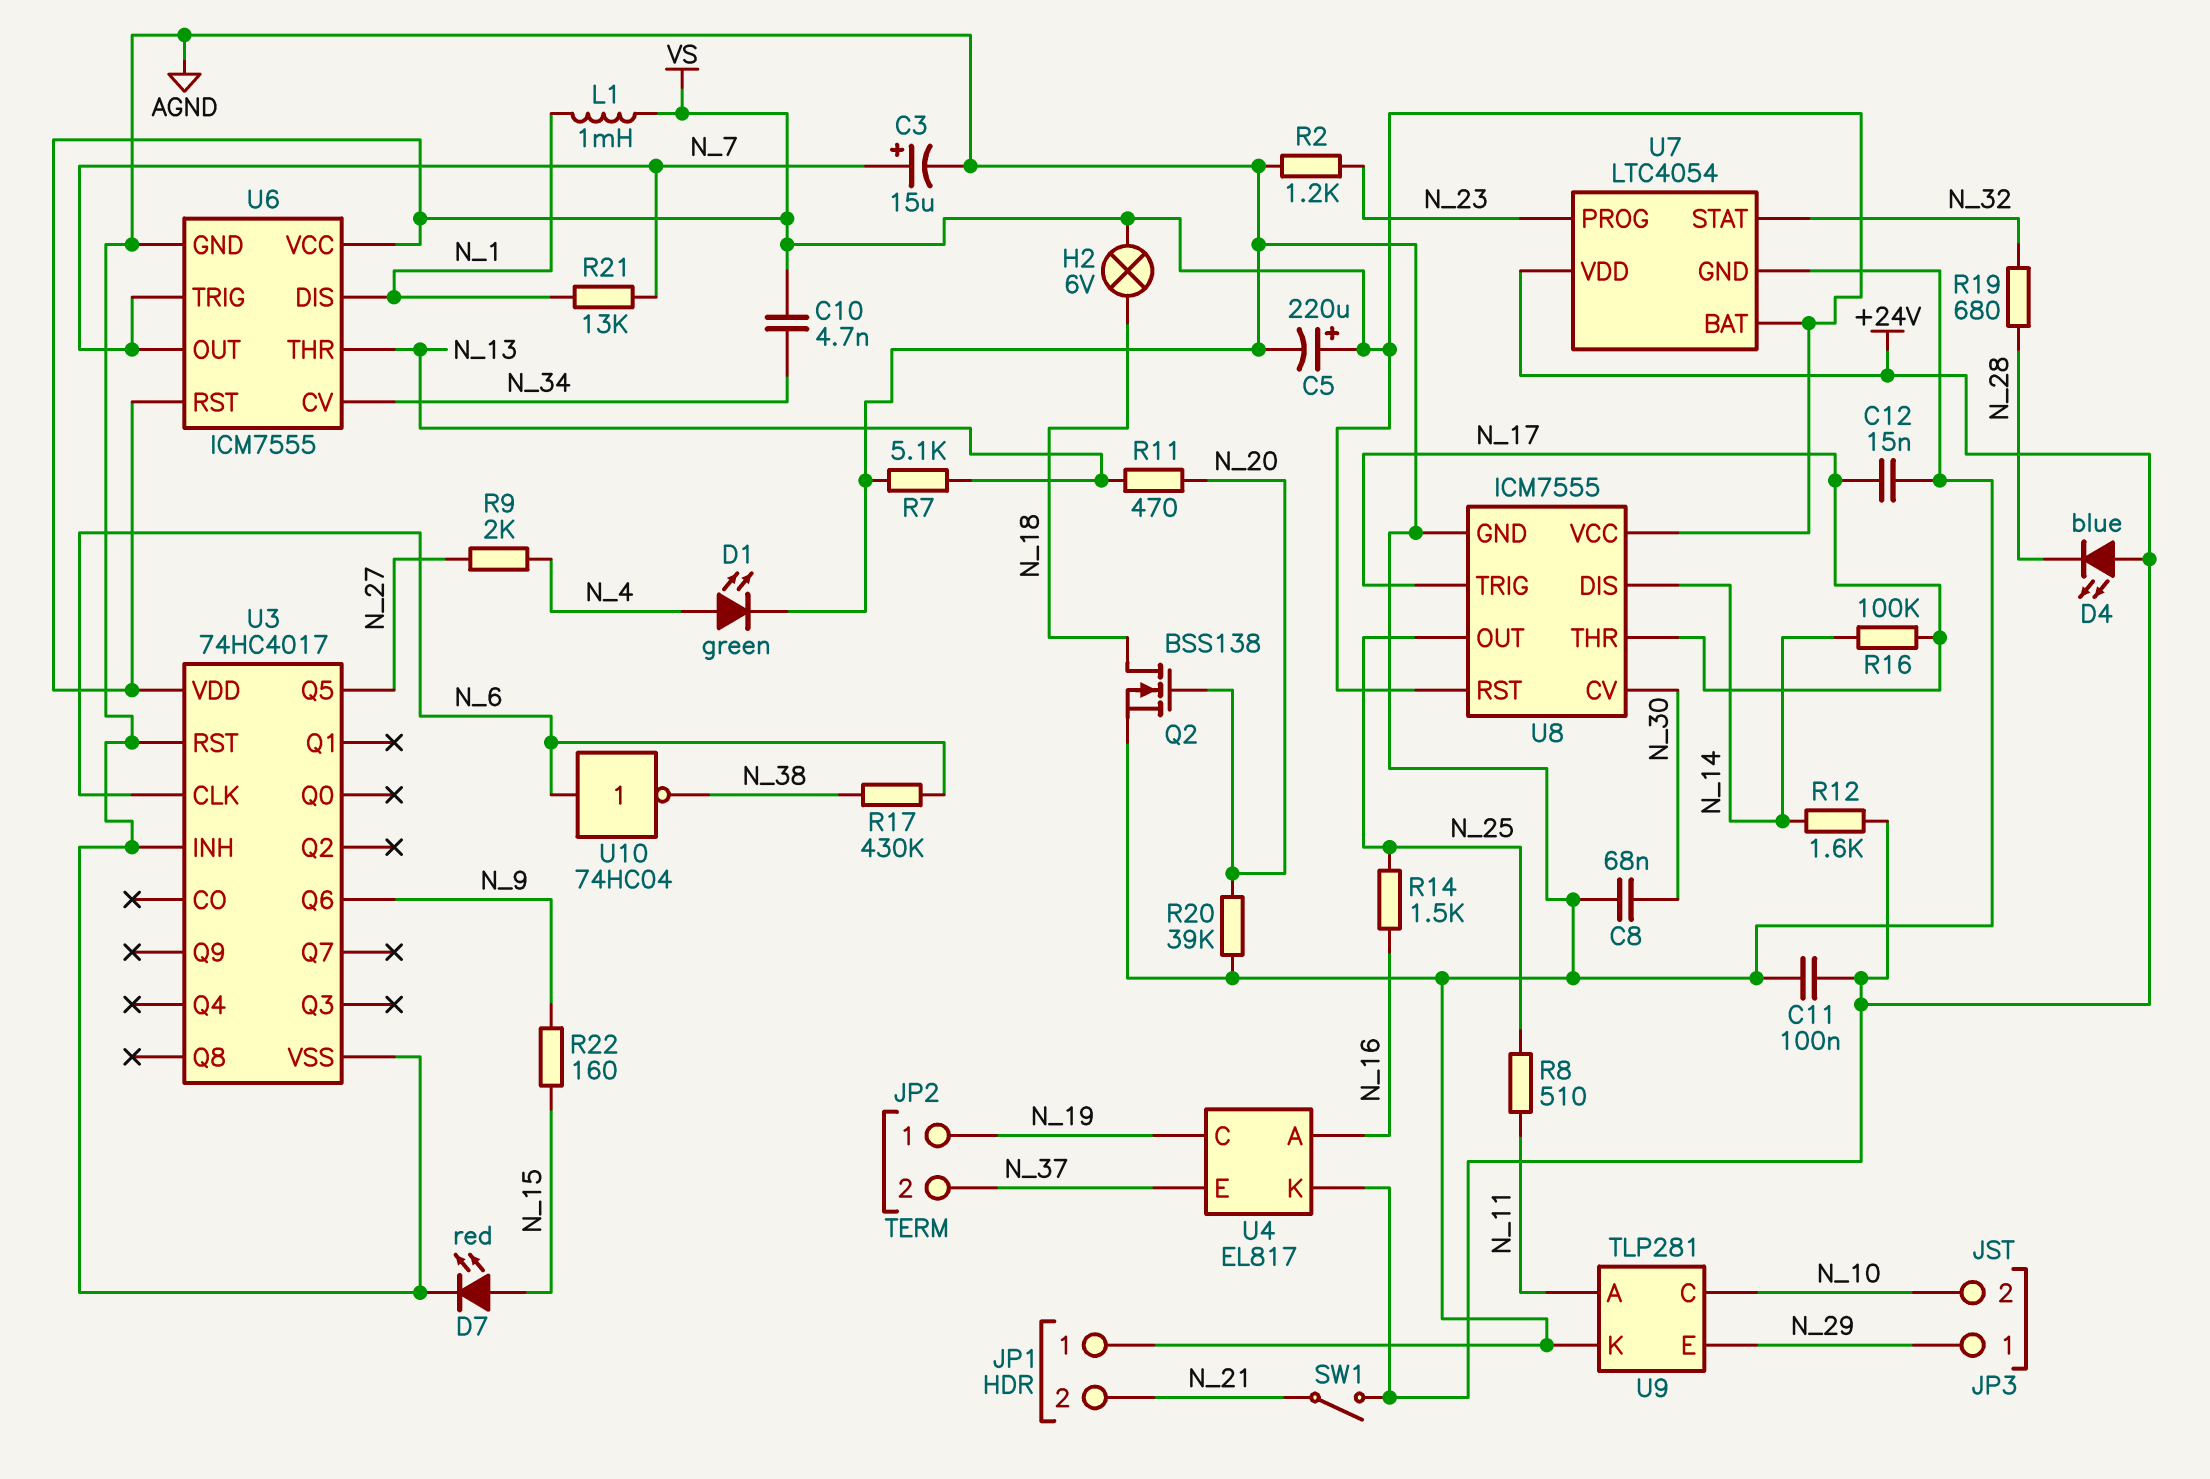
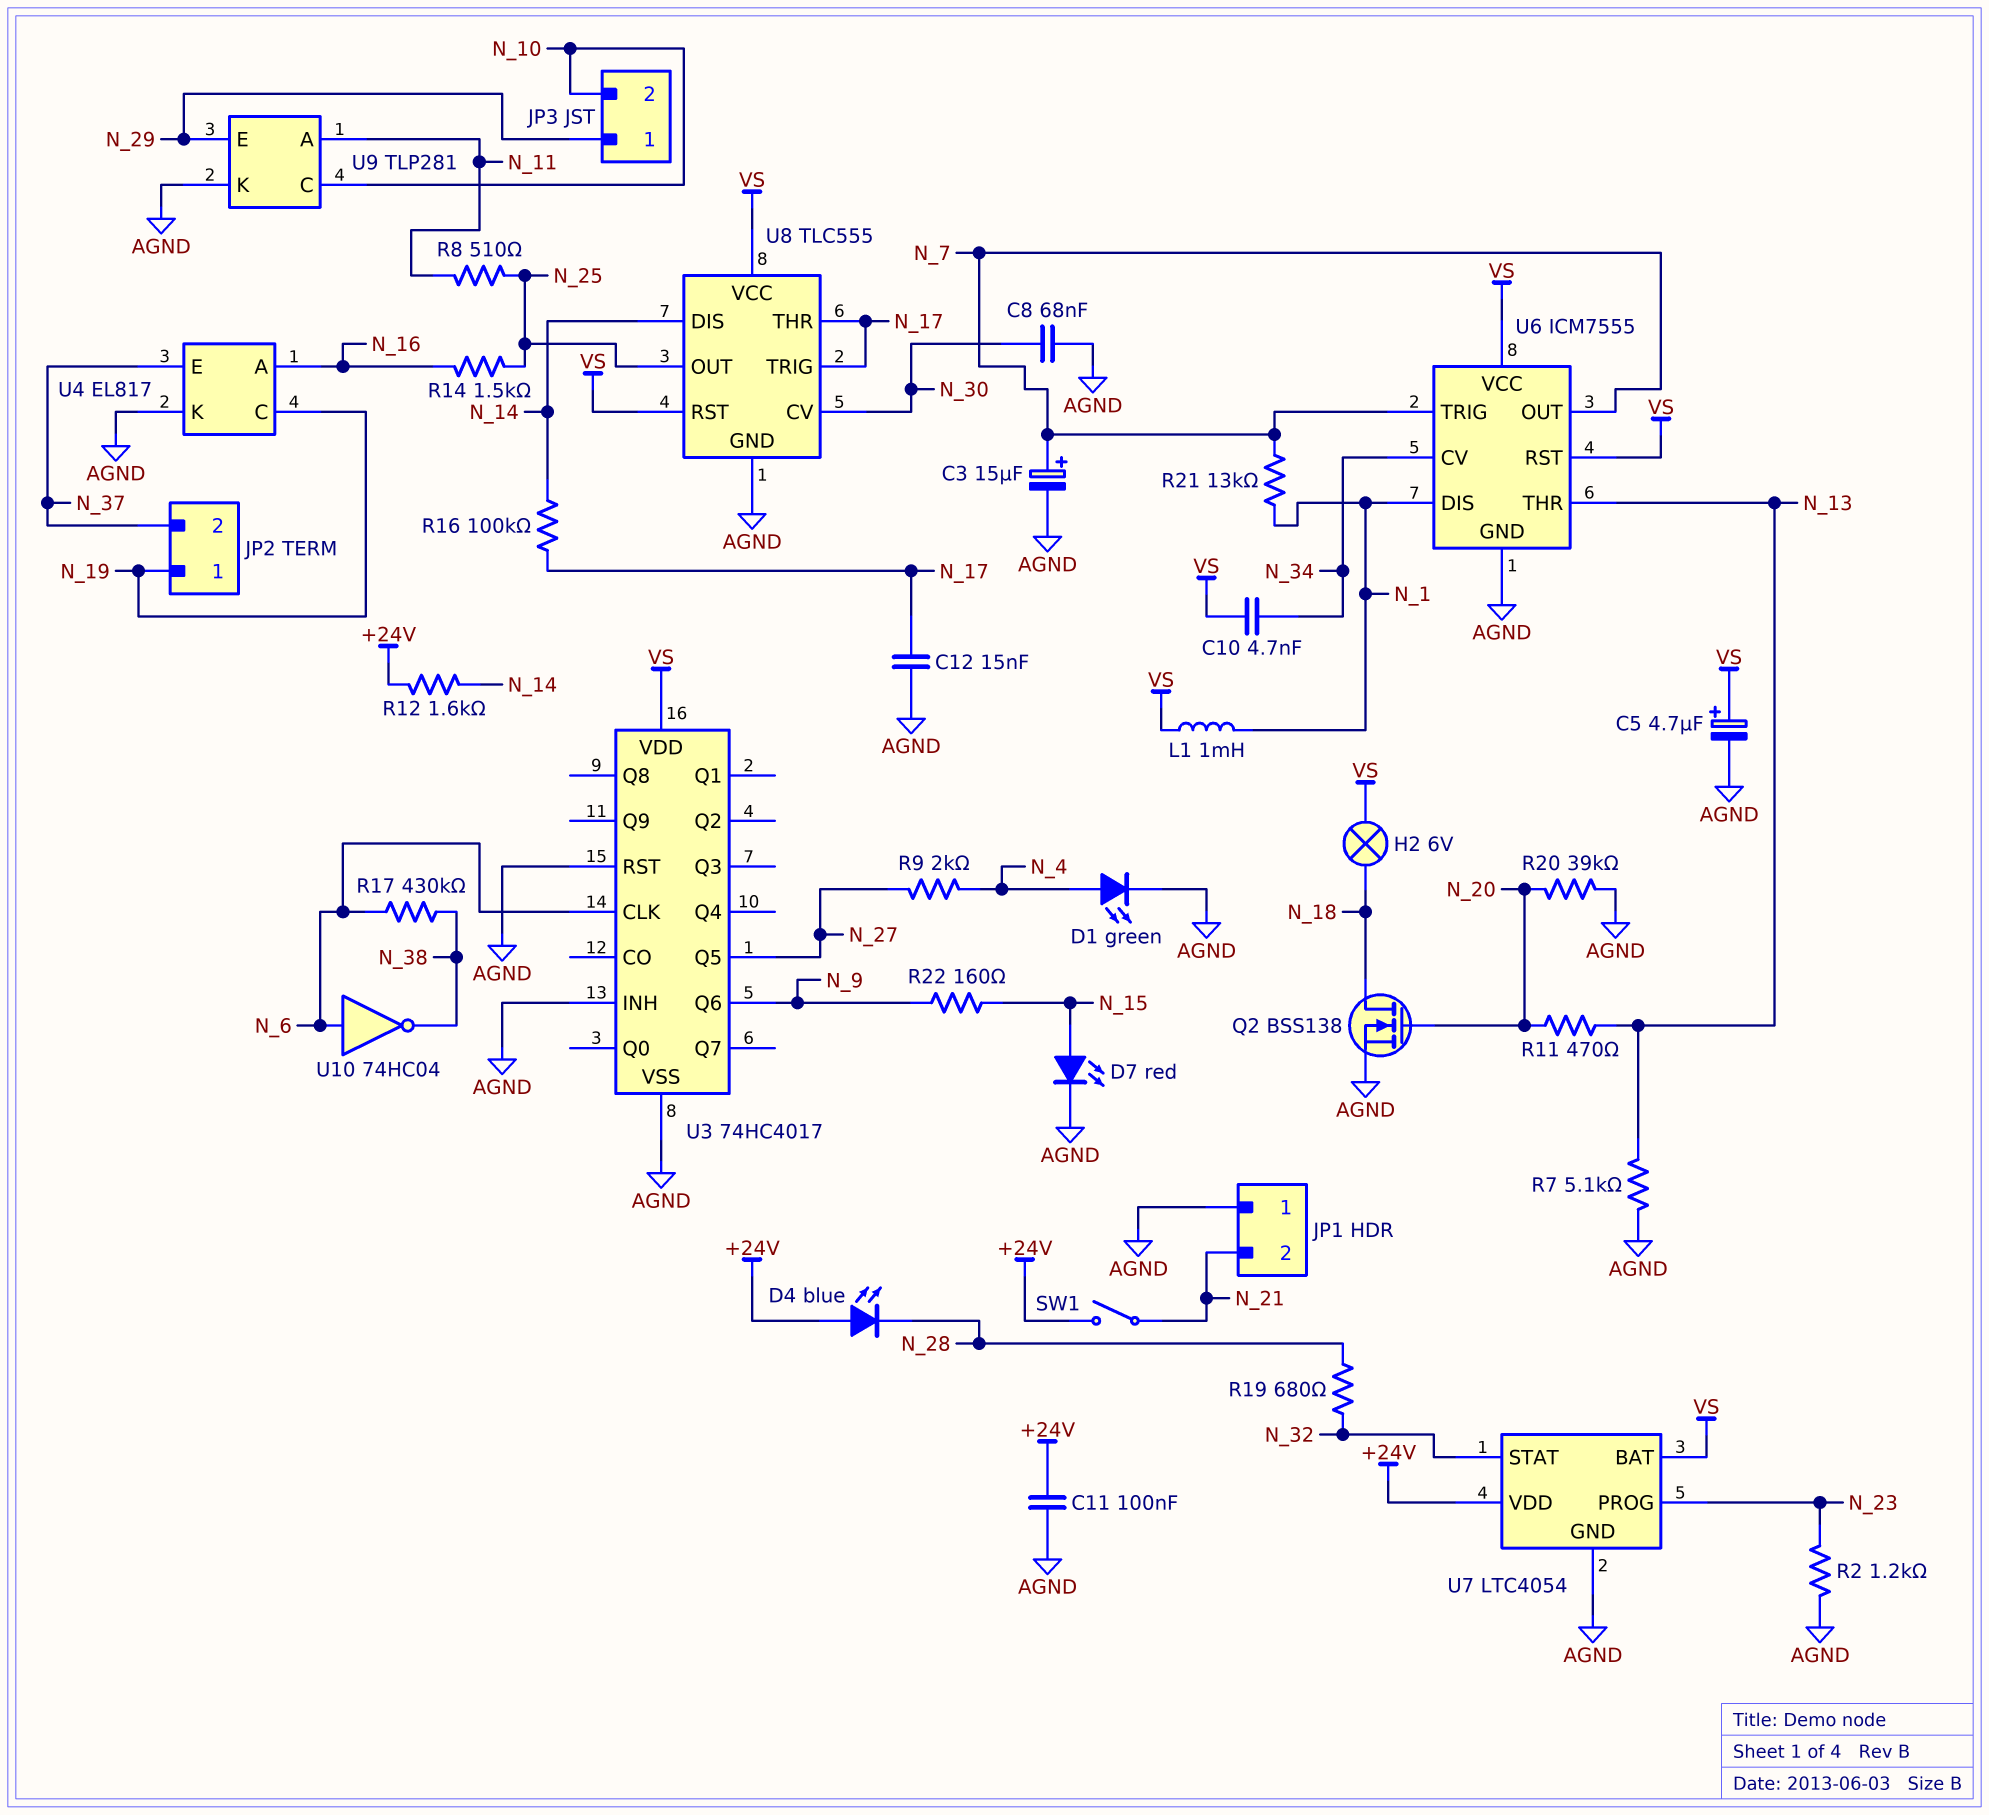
C5: 220uF (plus VS, minus AGND) -> 4.7uF (plus VS, minus AGND)
U4 pin K: +24V -> AGND
U8: ICM7555 -> TLC555

